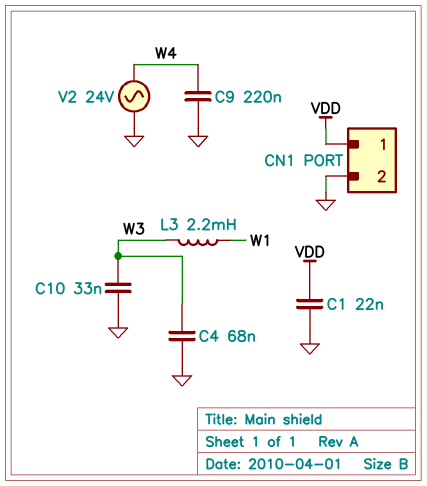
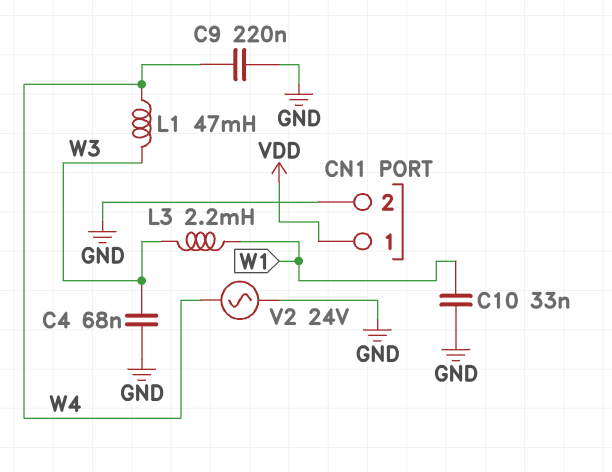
C1: 22nF (GND, VDD) -> none
C10: 33nF (GND, W3) -> 33nF (GND, W1)
L1: none -> 47mH (W3, W4)

